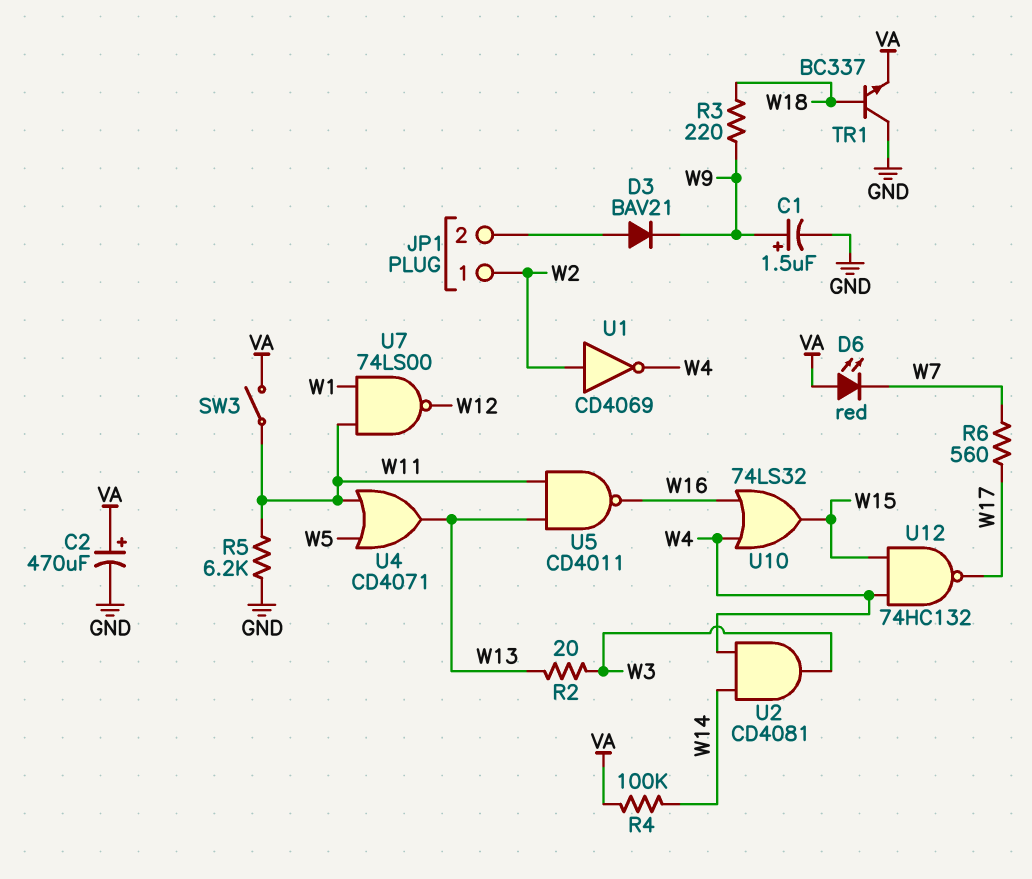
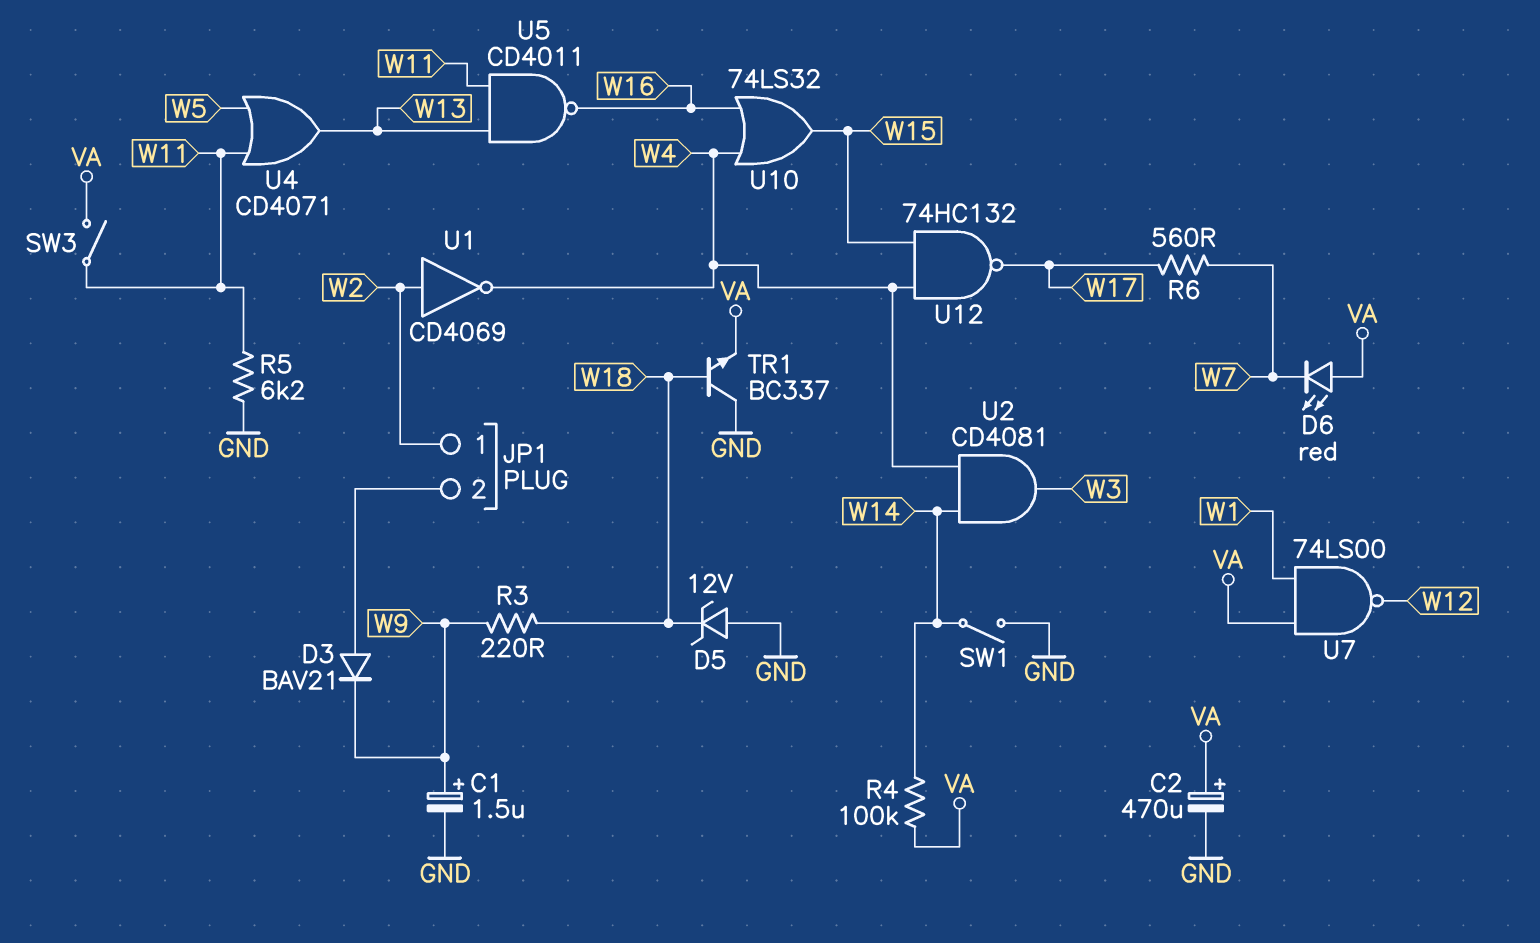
D5: none -> zener 12V (A GND, K W18)
R2: 20 (W3, W13) -> none
SW1: none -> switch (GND, W14)
U7: NAND 74LS00 (in W1, in W11, out W12) -> NAND 74LS00 (in VA, in W1, out W12)

